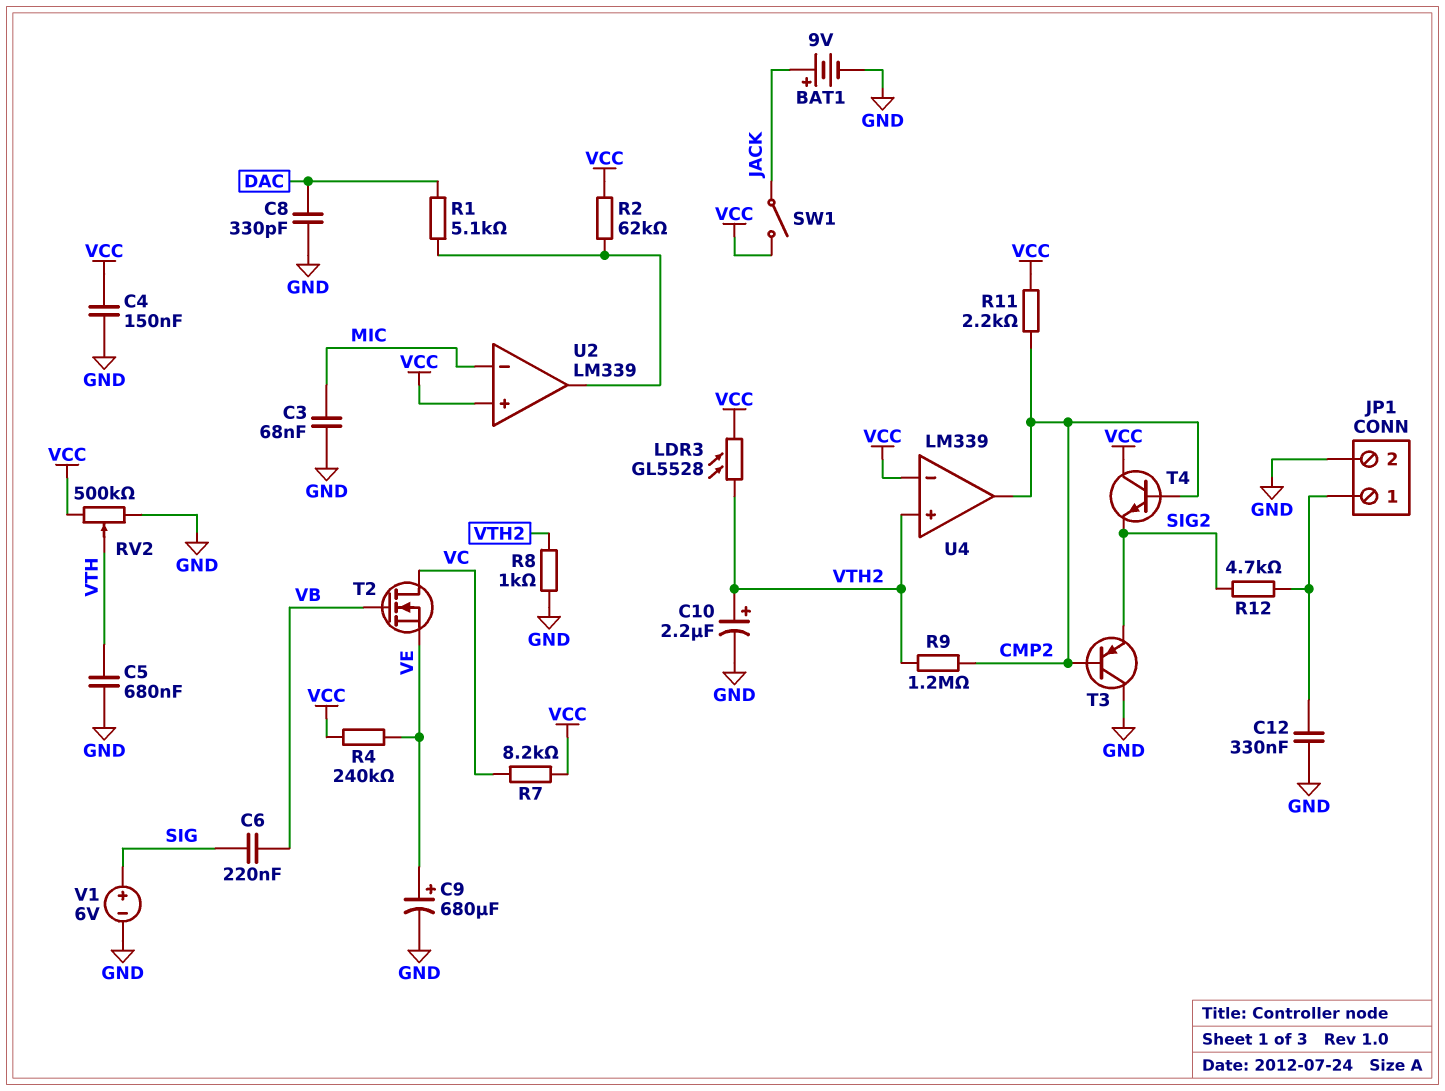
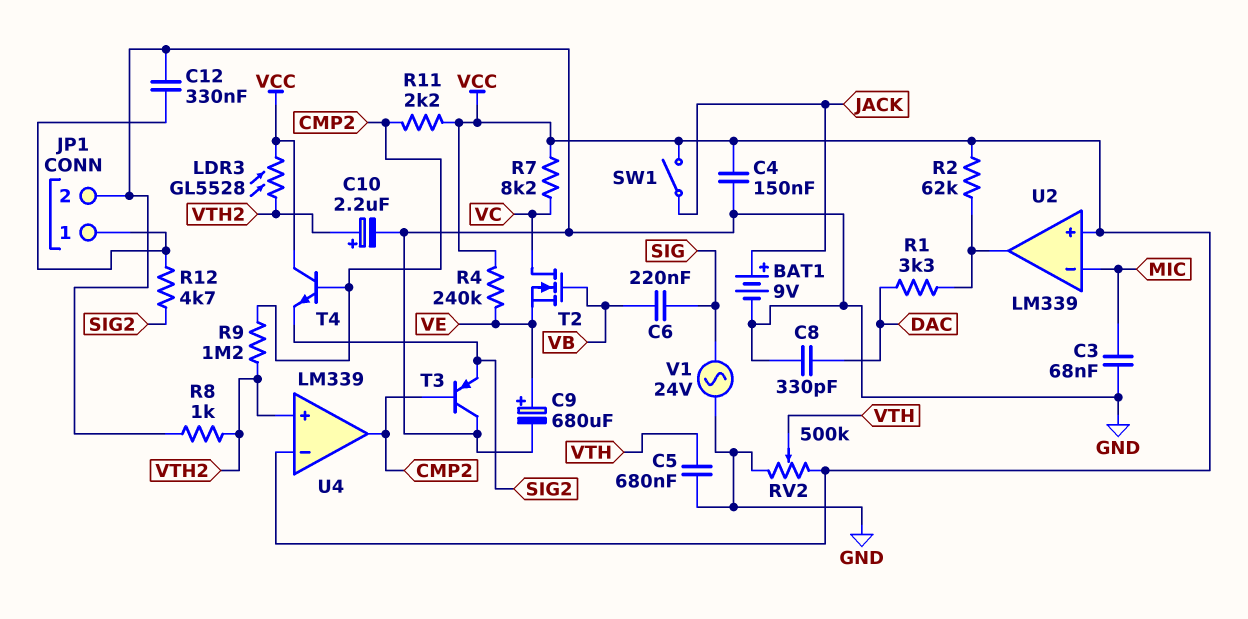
R1: 5.1k (DAC, U2/out) -> 3.3k (DAC, U2/out)
V1: 6V (plus SIG, minus GND) -> AC 24V (GND, SIG)

